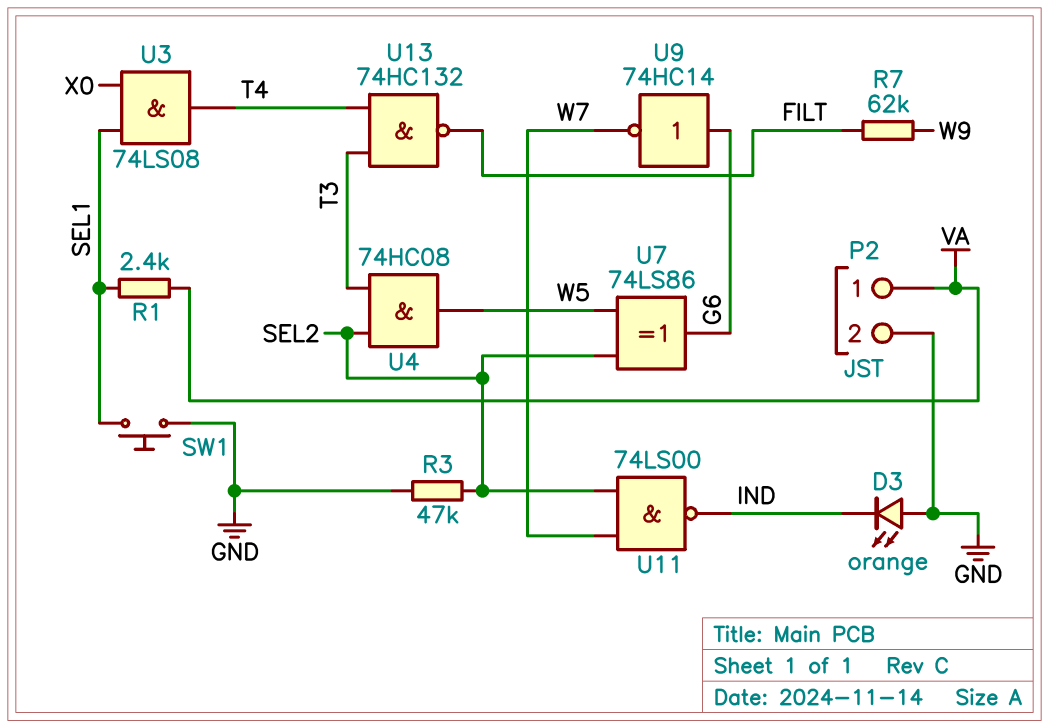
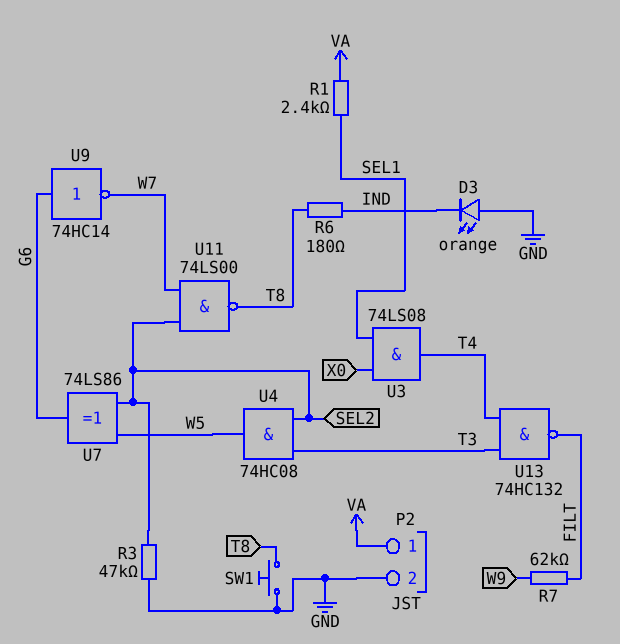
R6: none -> 180 (IND, T8)
SW1: button (GND, SEL1) -> button (GND, T8)
U11: NAND 74LS00 (in SEL2, in W7, out IND) -> NAND 74LS00 (in SEL2, in W7, out T8)

